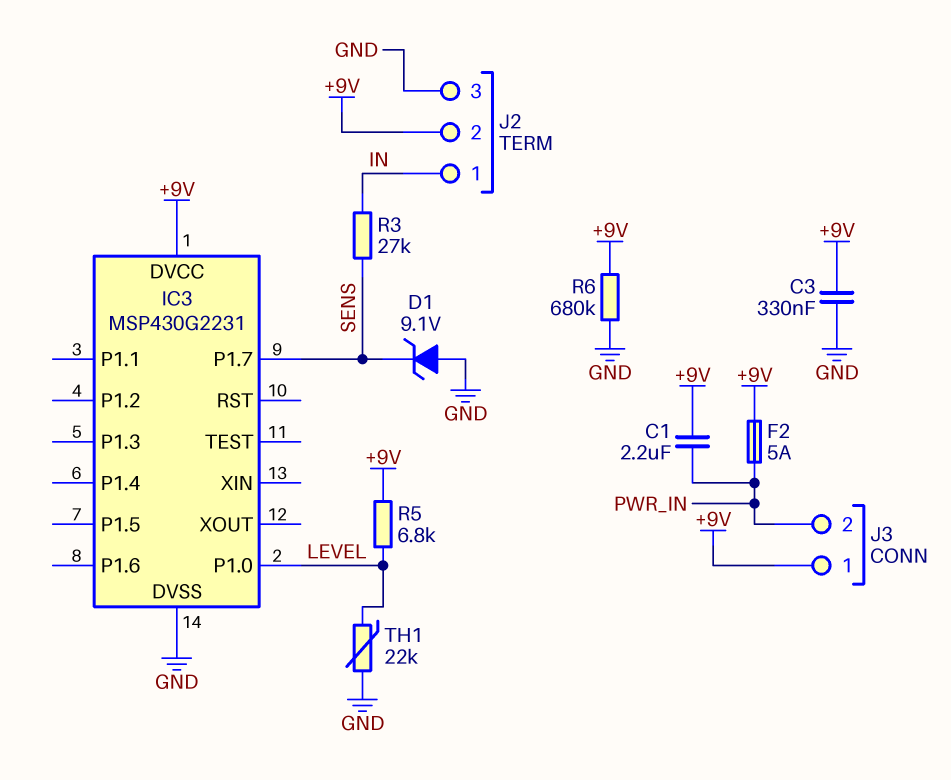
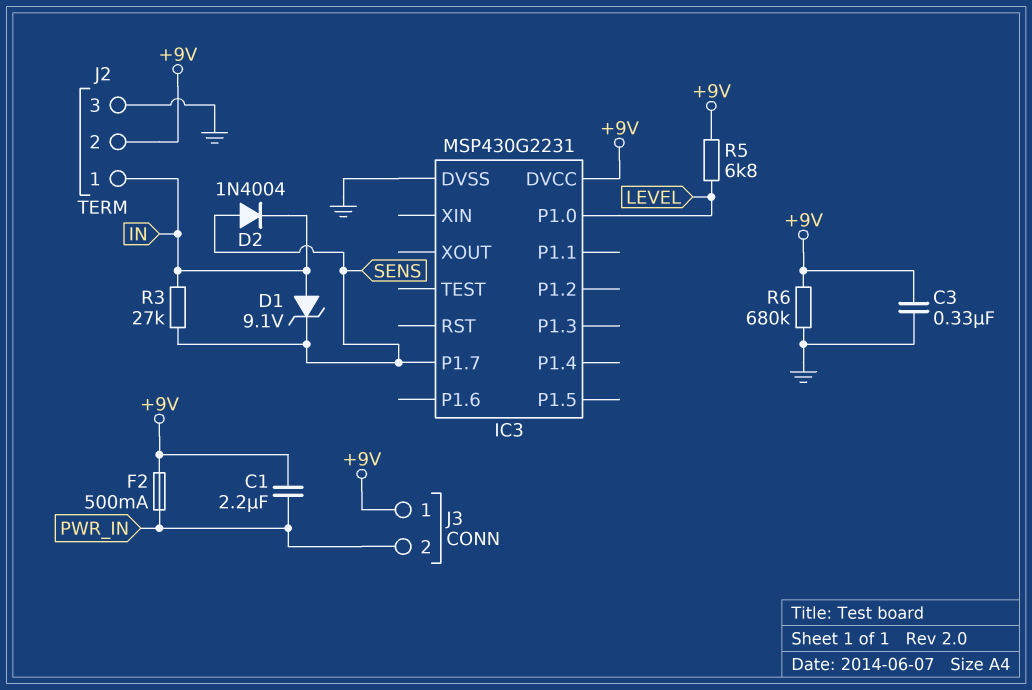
D1: zener 9.1V (A GND, K SENS) -> zener 9.1V (A IN, K SENS)
D2: none -> diode 1N4004 (A SENS, K IN)
F2: 5A (+9V, PWR_IN) -> 500mA (+9V, PWR_IN)
TH1: 22k (GND, LEVEL) -> none

